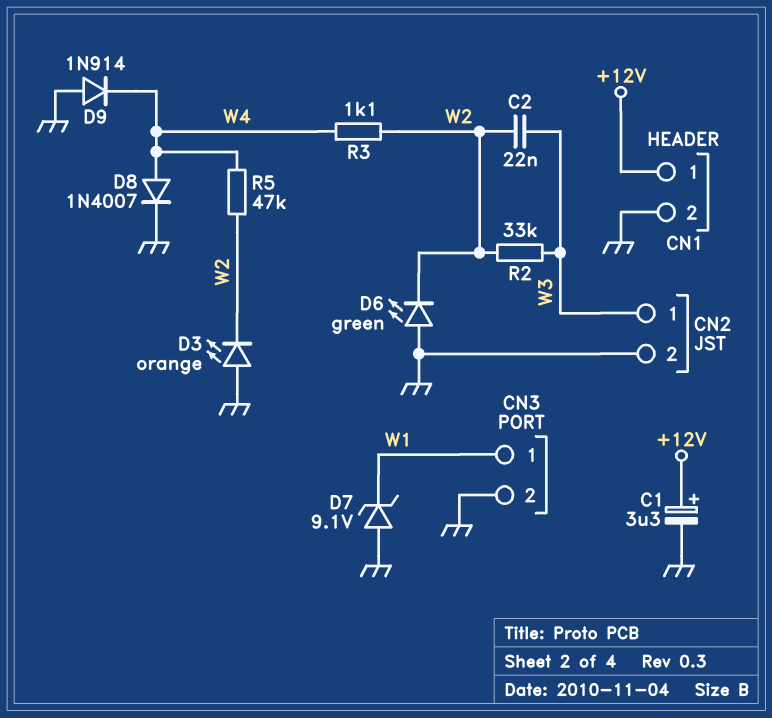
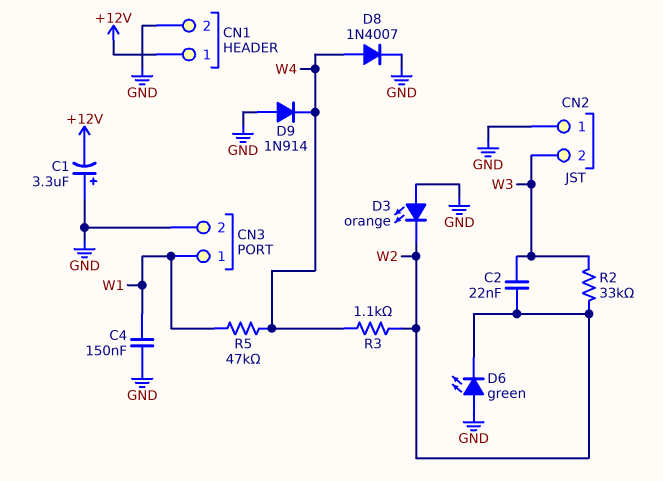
C1: 3.3uF (plus +12V, minus GND) -> 3.3uF (plus GND, minus +12V)
C4: none -> 150nF (GND, W1)
CN2 pin 1: W3 -> GND
CN2 pin 2: GND -> W3
D7: zener 9.1V (A GND, K W1) -> none
R5: 47k (W2, W4) -> 47k (W1, W4)

